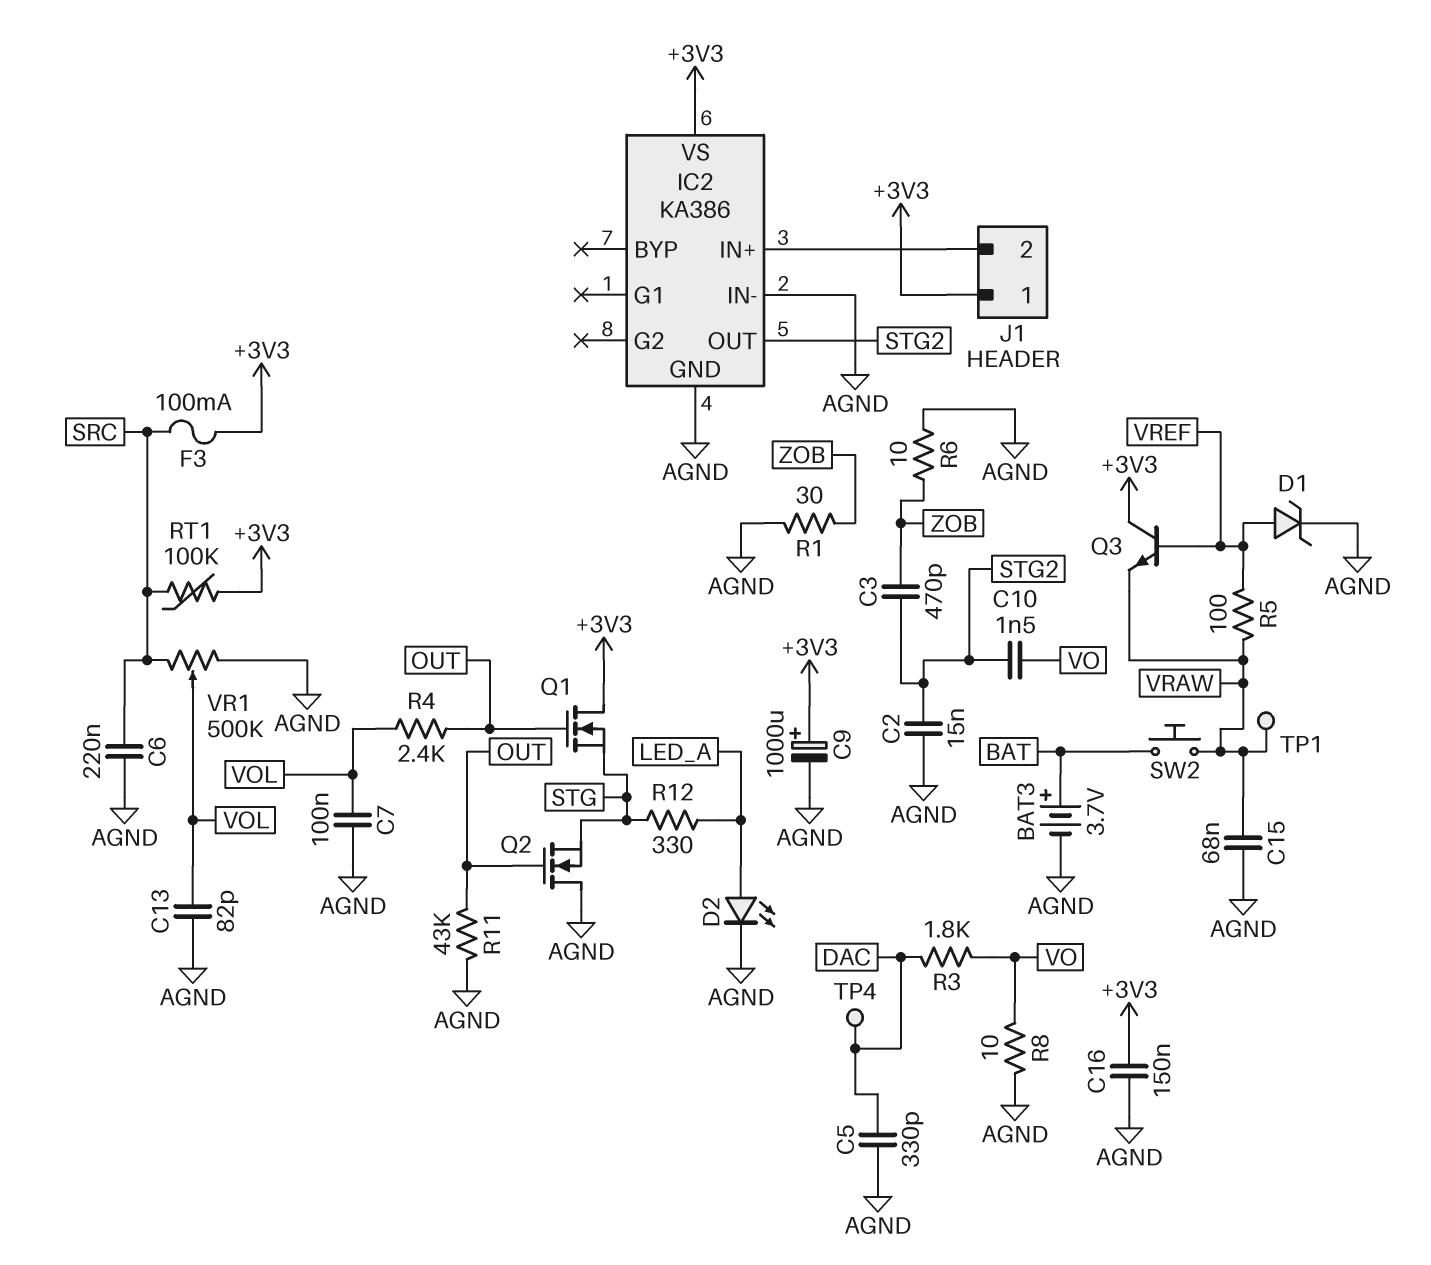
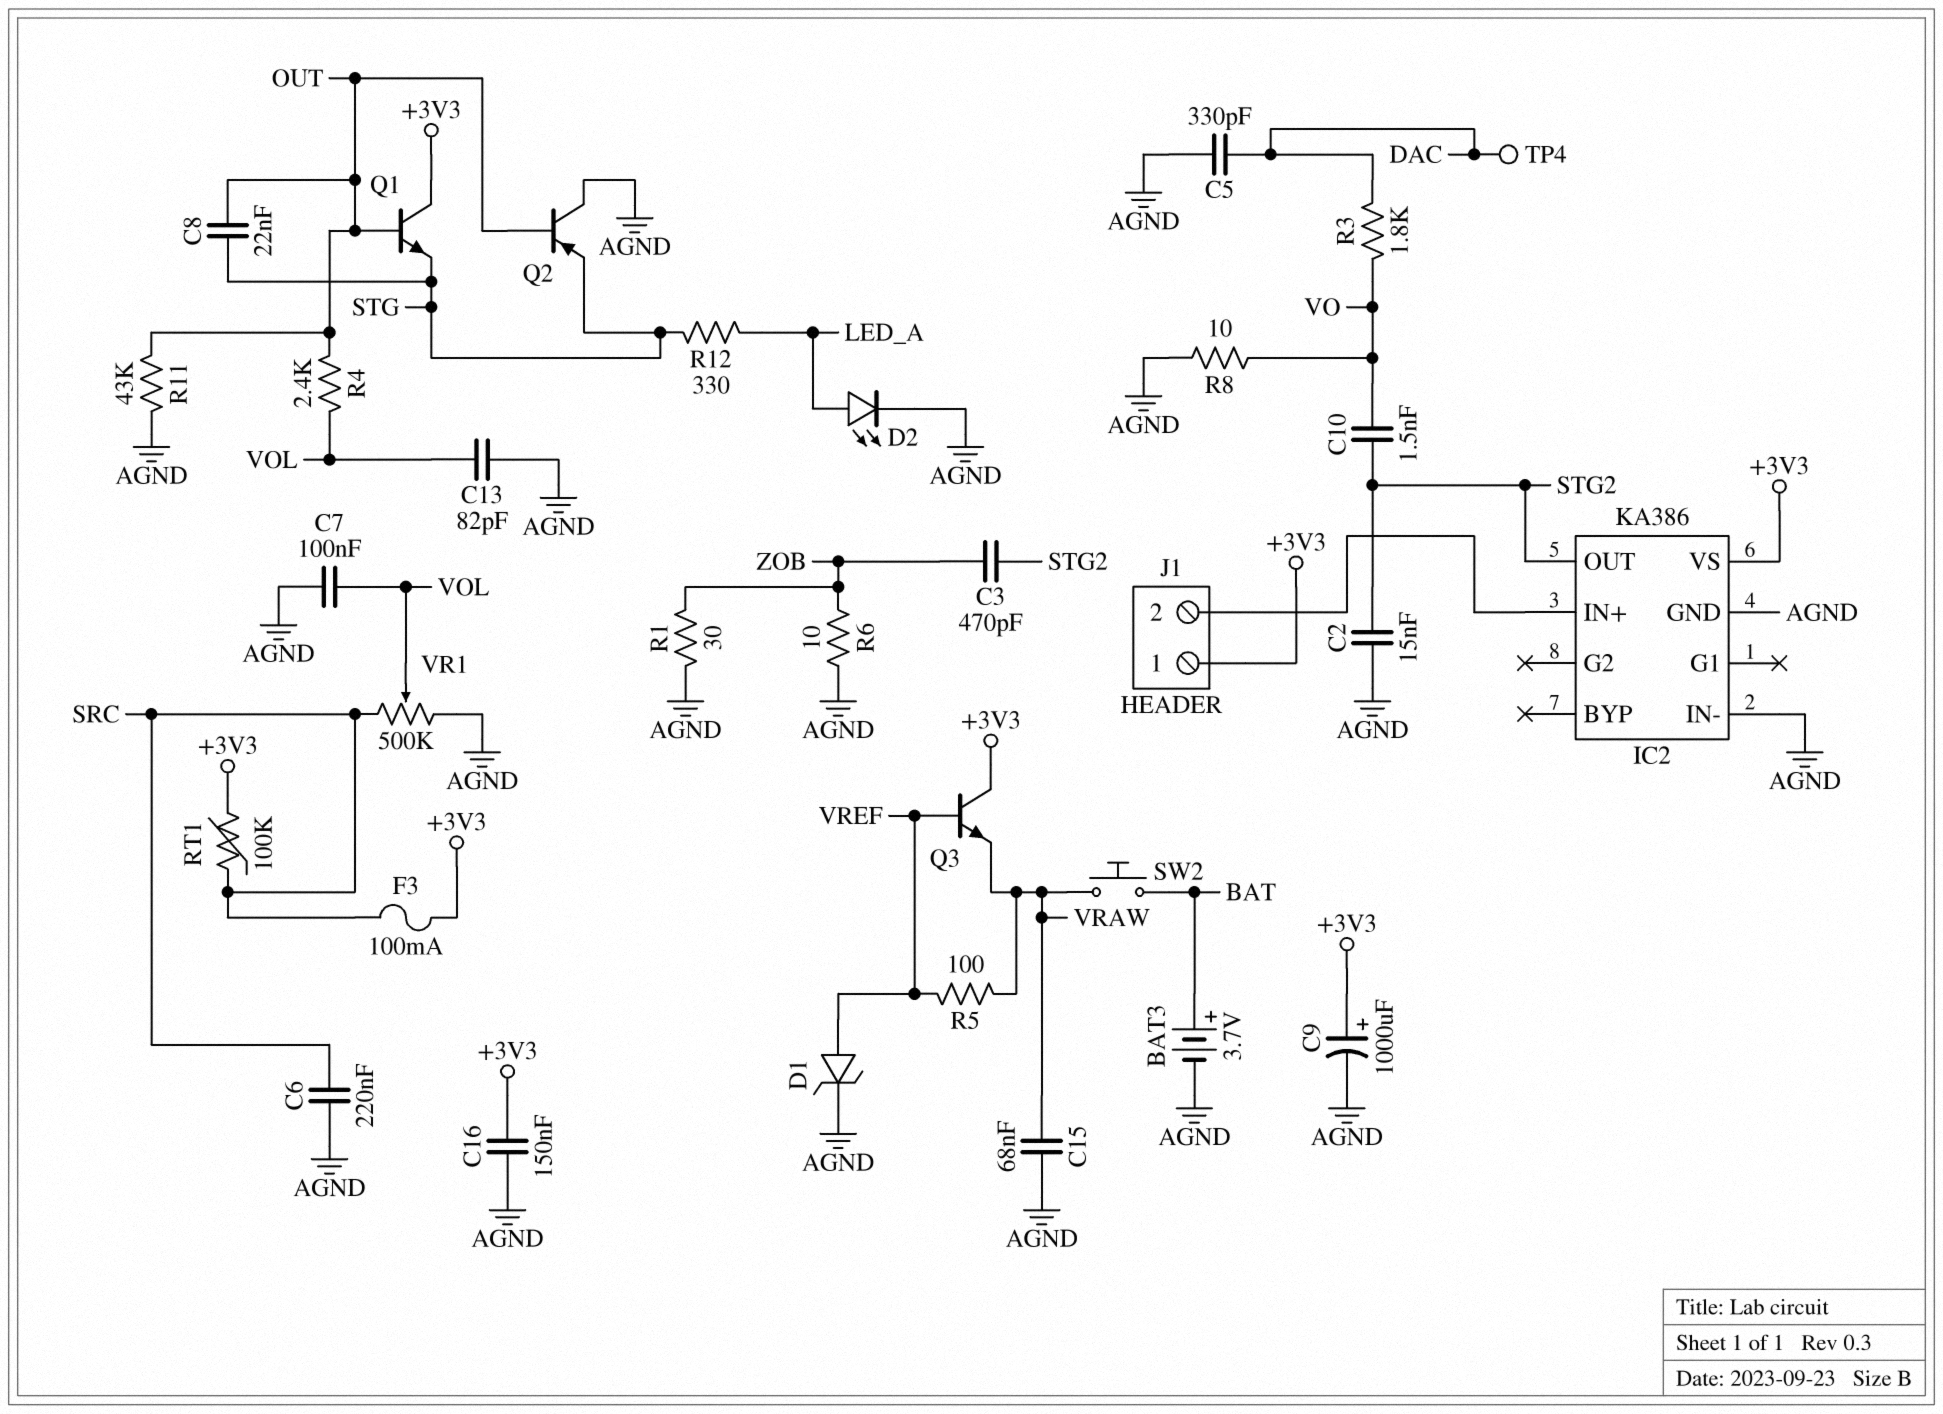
C8: none -> 22nF (OUT, STG)
Q1: NMOS (G OUT, D +3V3, S STG) -> NPN (B OUT, C +3V3, E STG)
Q2: NMOS (G OUT, D AGND, S STG) -> PNP (B OUT, C AGND, E STG)
TP1: test point (VRAW) -> none

